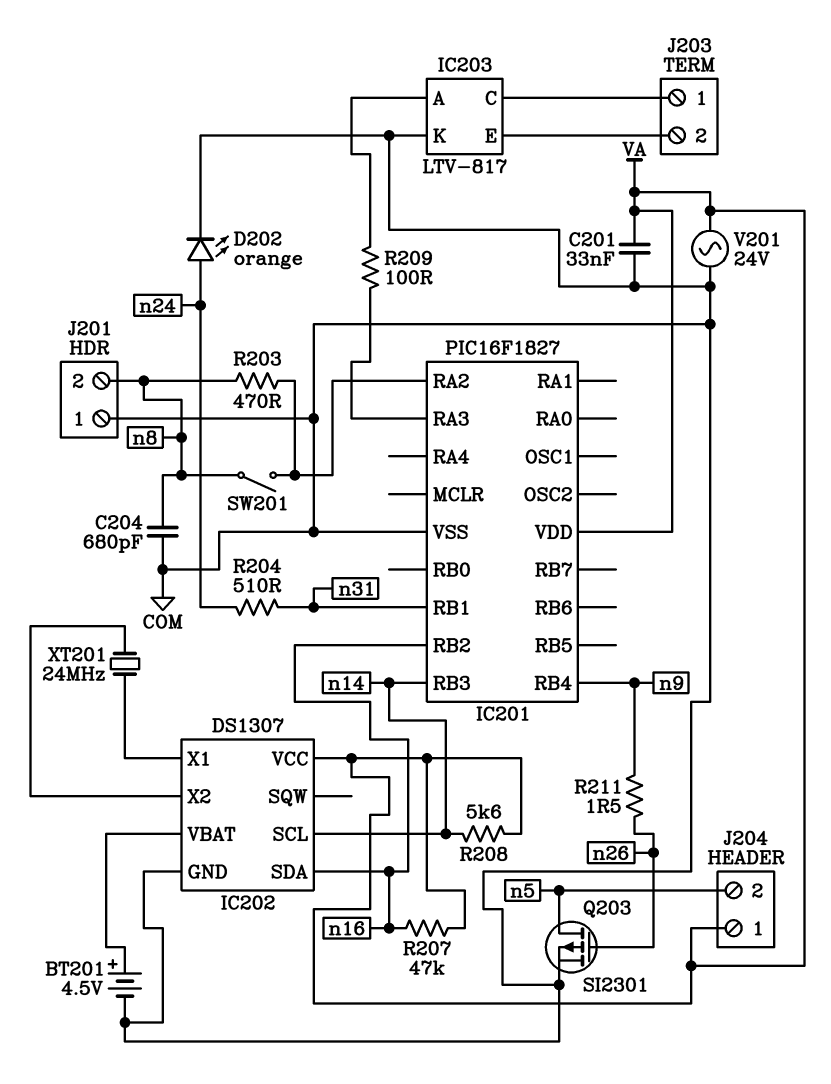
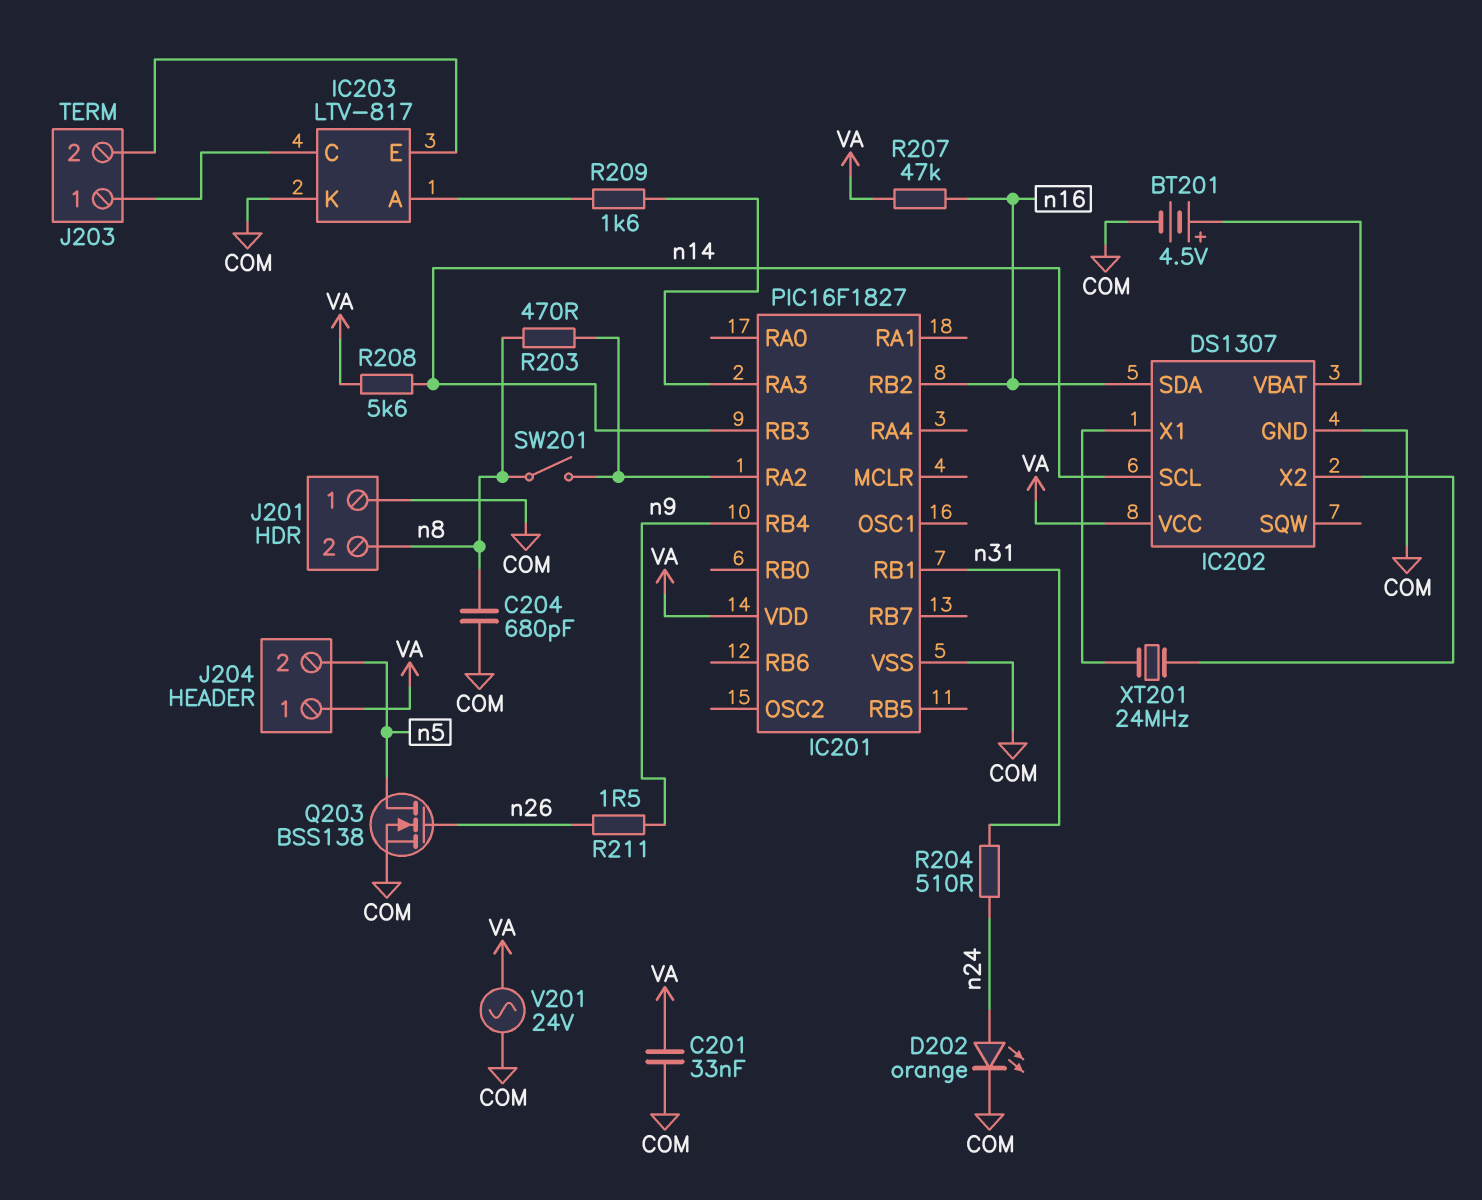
Q203: PMOS SI2301 (G n26, D n5, S COM) -> NMOS BSS138 (G n26, D n5, S COM)
R209: 100 (IC201/RA3, IC203/A) -> 1.6k (IC201/RA3, IC203/A)

